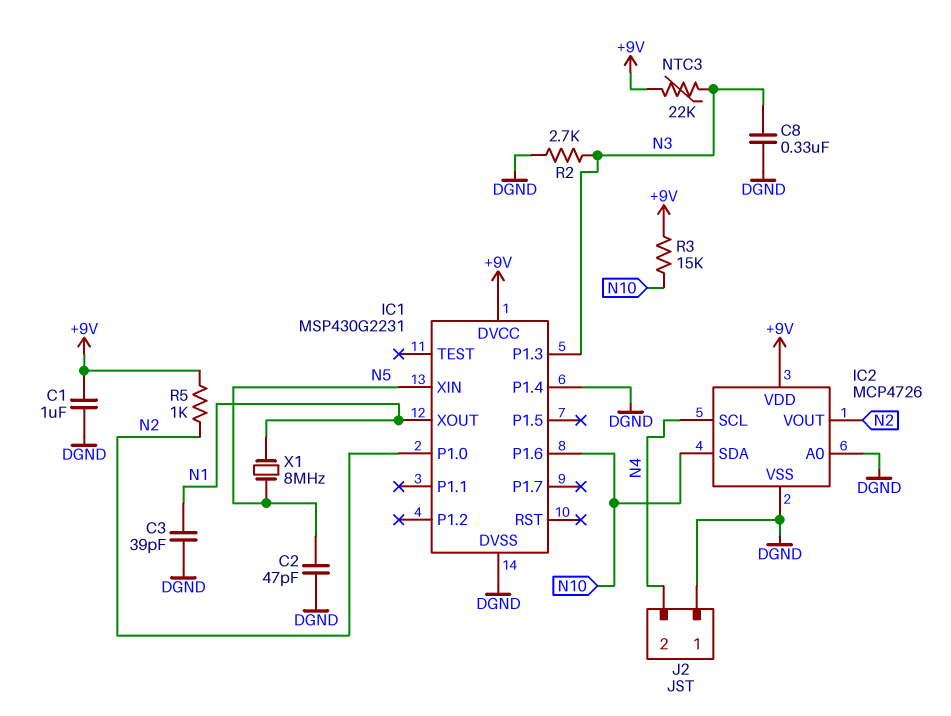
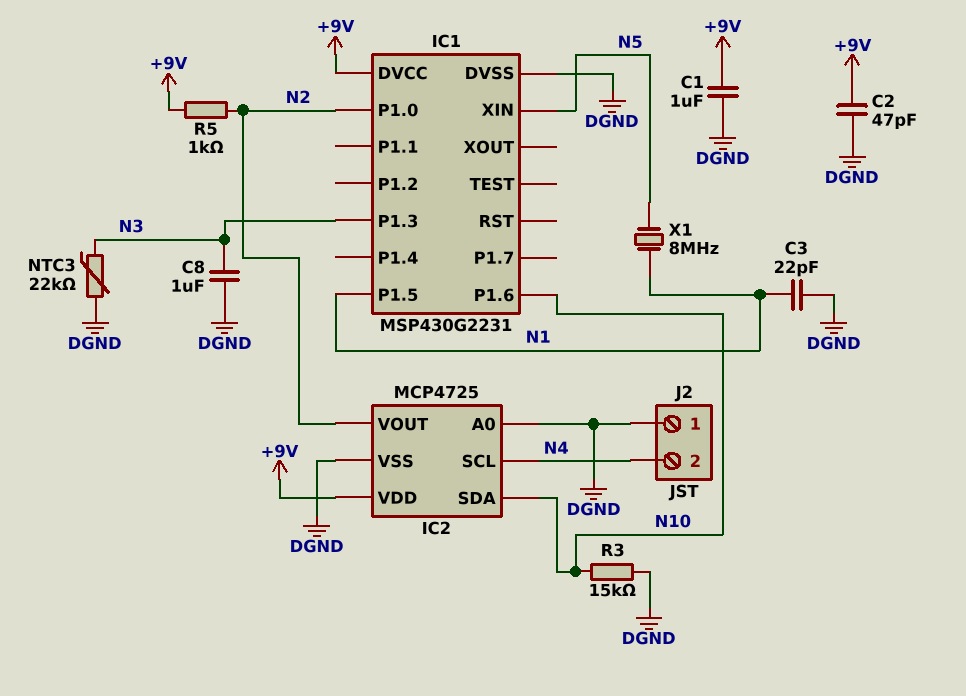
C2: 47pF (DGND, N5) -> 47pF (+9V, DGND)
C3: 39pF (DGND, N1) -> 22pF (DGND, N1)
C8: 330nF (DGND, N3) -> 1uF (DGND, N3)
IC1 pin P1.4: DGND -> none
IC1 pin P1.5: none -> N1
IC1 pin XOUT: N1 -> none
IC2: MCP4726 -> MCP4725
NTC3: 22k (+9V, N3) -> 22k (DGND, N3)
R2: 2.7k (DGND, N3) -> none
R3: 15k (+9V, N10) -> 15k (DGND, N10)

